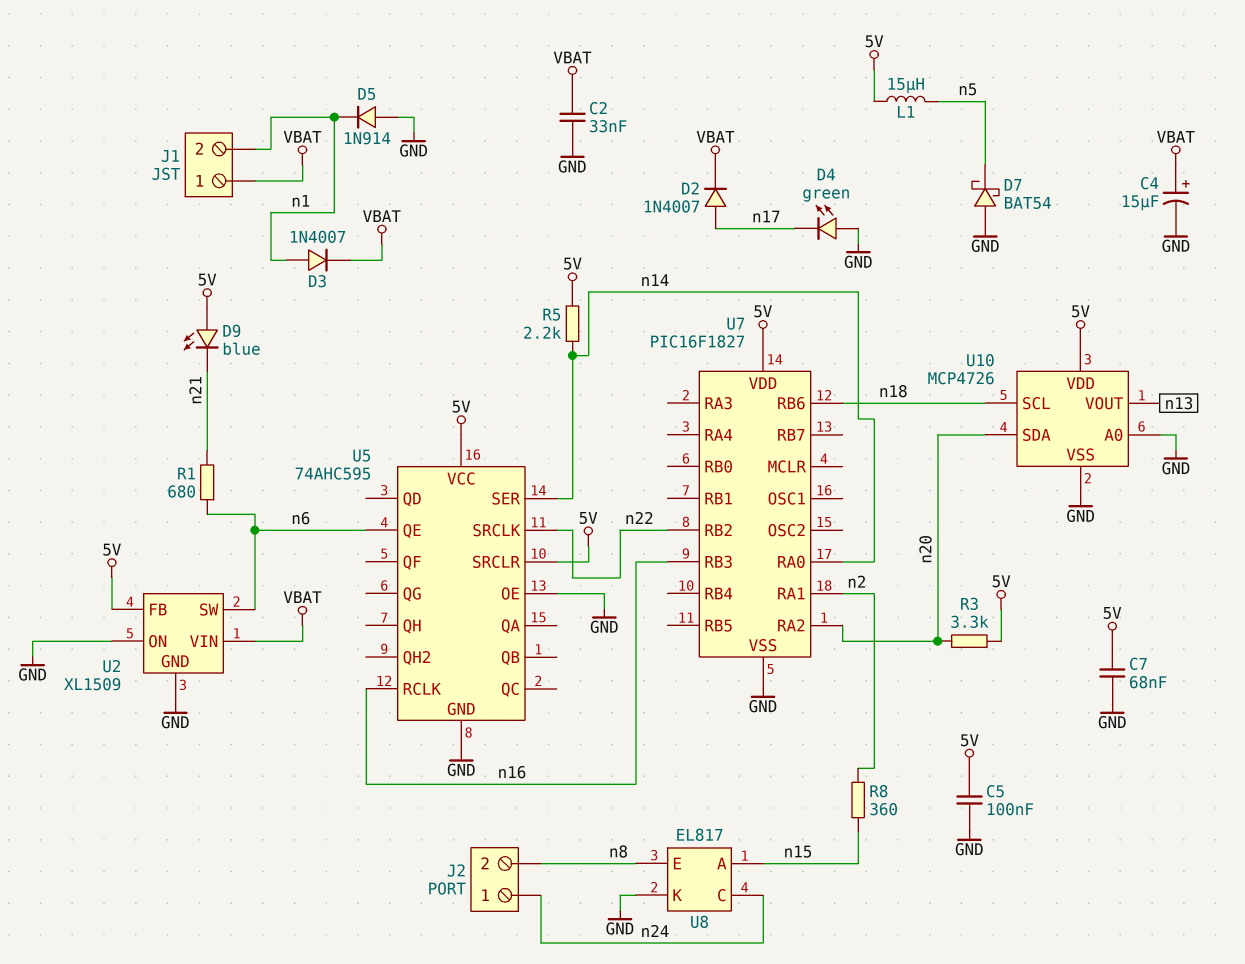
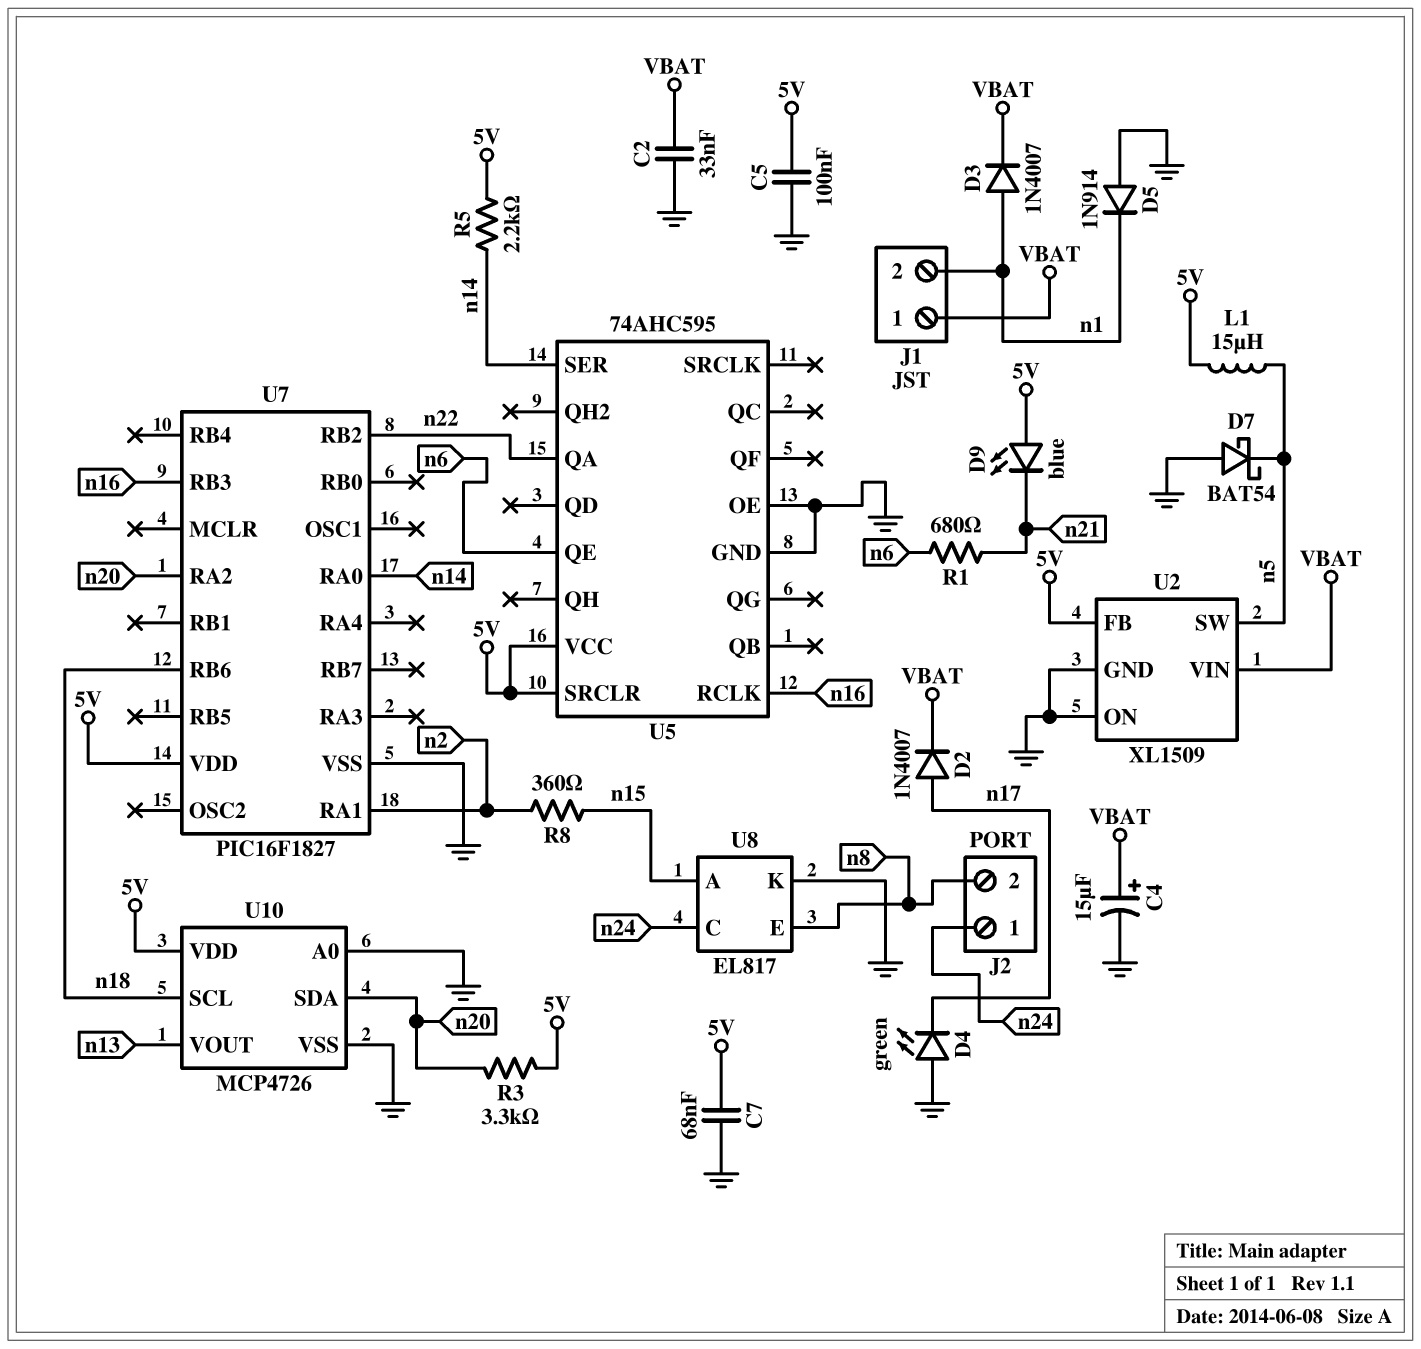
U2 pin SW: n6 -> n5
U5 pin QA: none -> n22
U5 pin SRCLK: n22 -> none

